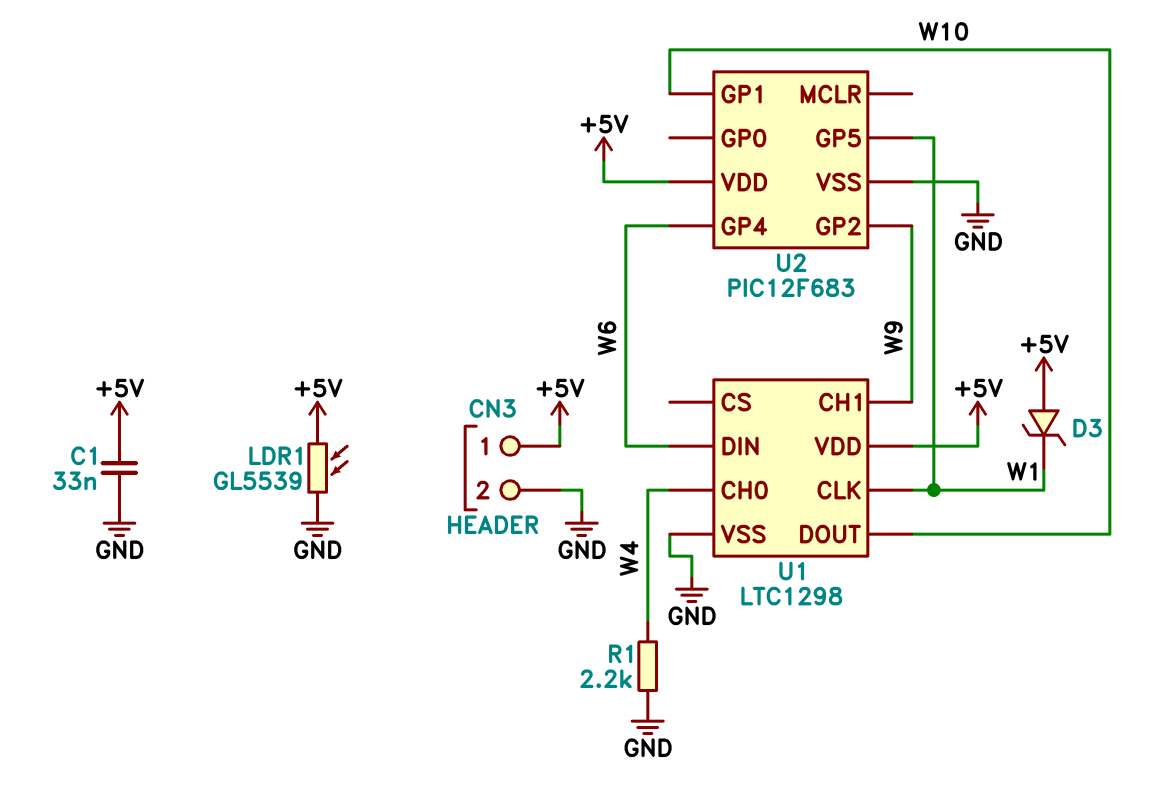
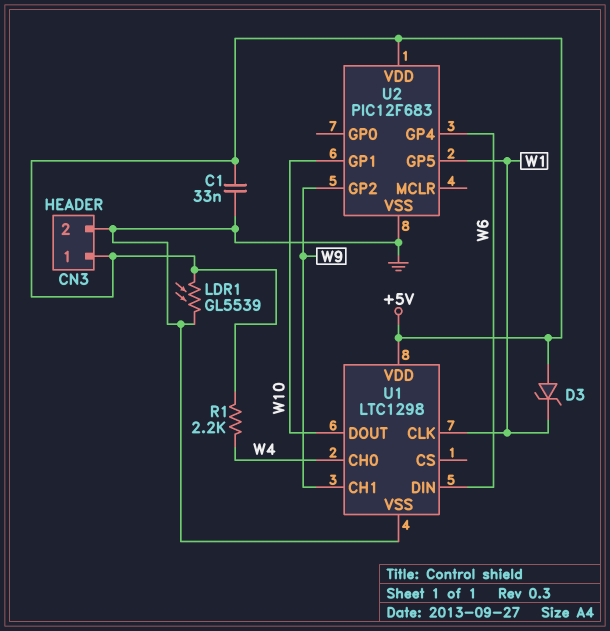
R1: 2.2k (GND, W4) -> 2.2k (+5V, W4)

